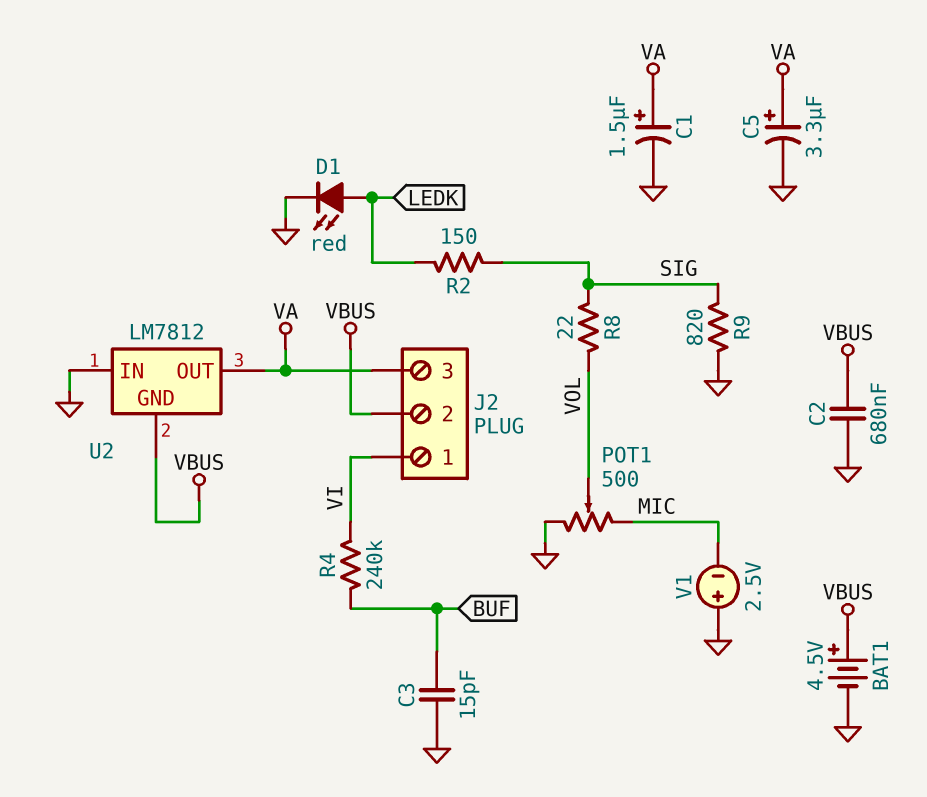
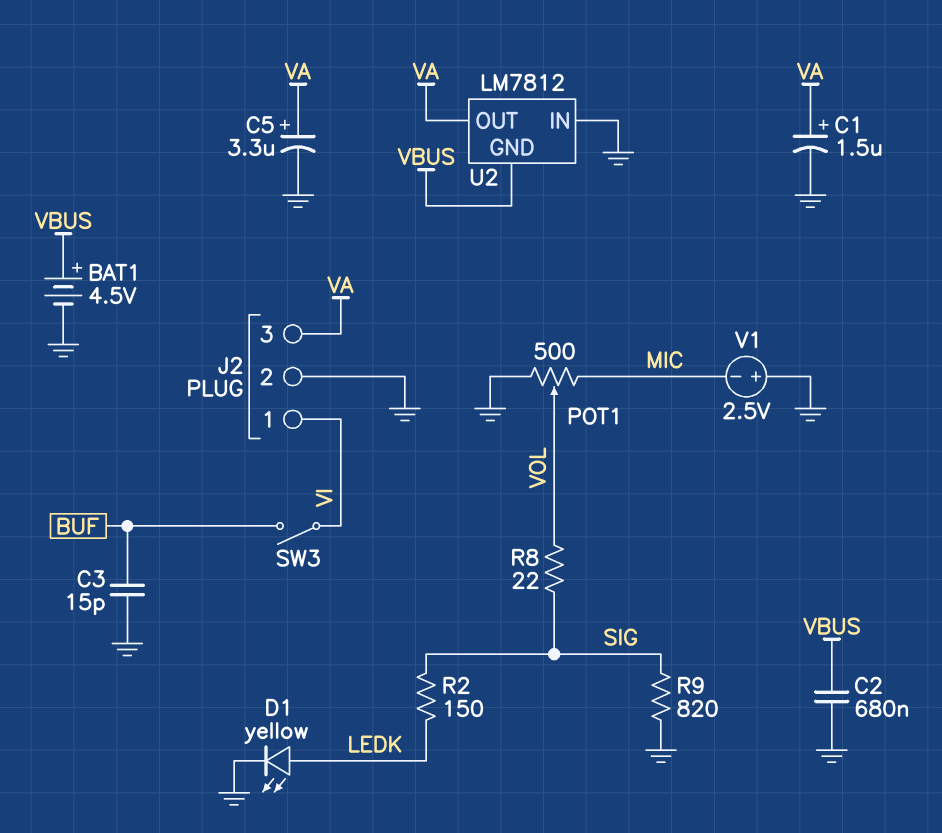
D1: LED red (A LEDK, K GND) -> LED yellow (A LEDK, K GND)
J2 pin 2: VBUS -> GND
R4: 240k (BUF, VI) -> none
SW3: none -> switch (BUF, VI)

